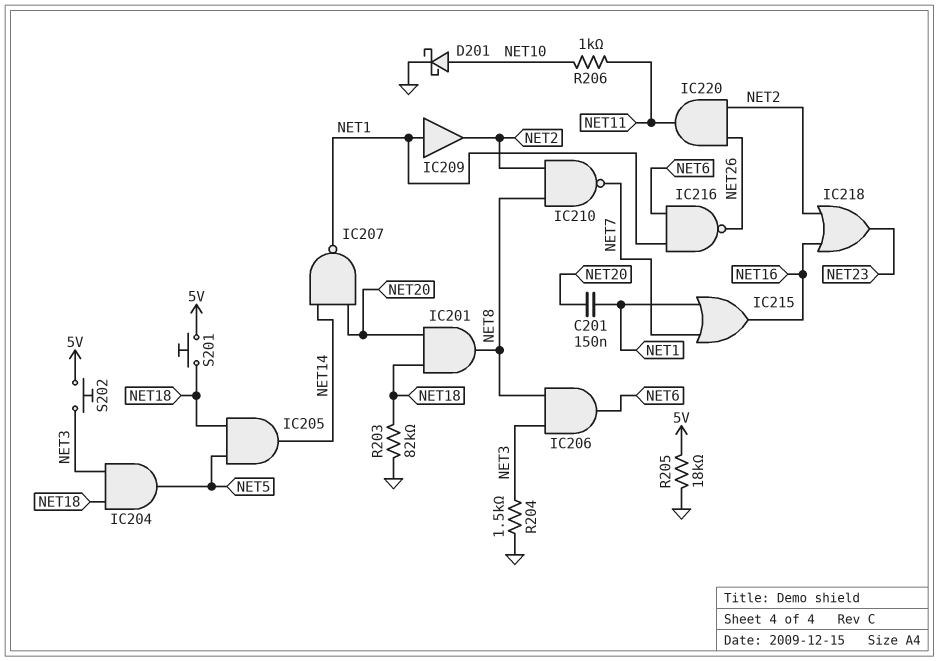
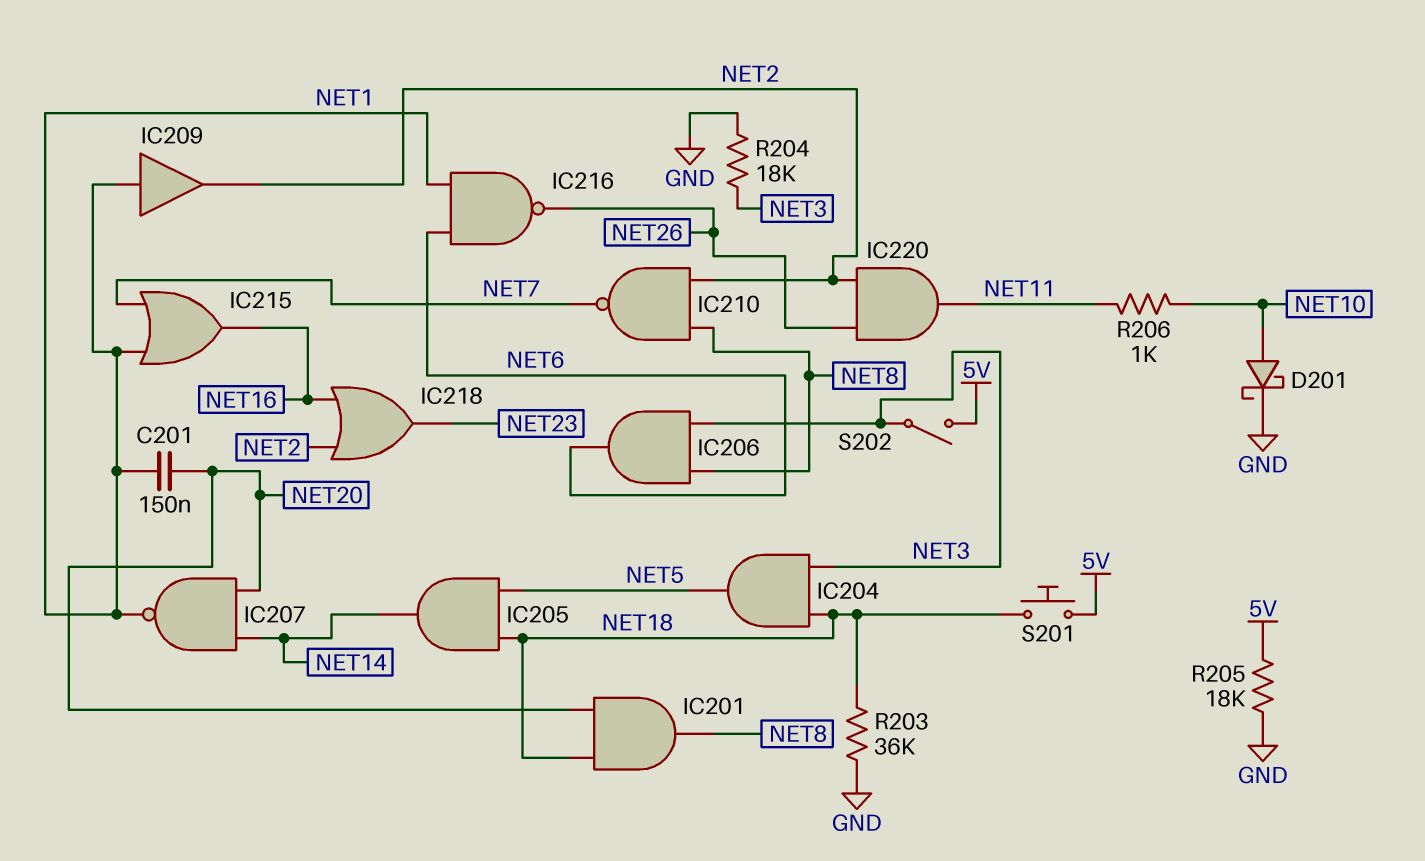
R203: 82k (GND, NET18) -> 36k (GND, NET18)
R204: 1.5k (GND, NET3) -> 18k (GND, NET3)
S202: button (5V, NET3) -> switch (5V, NET3)

